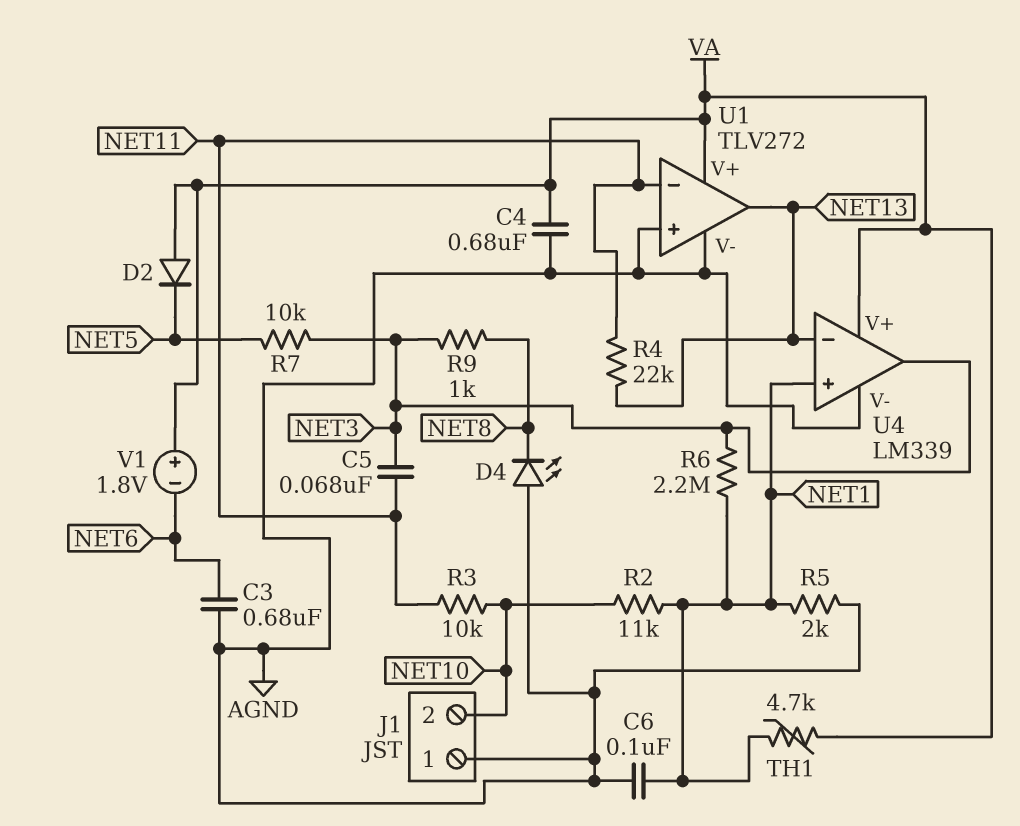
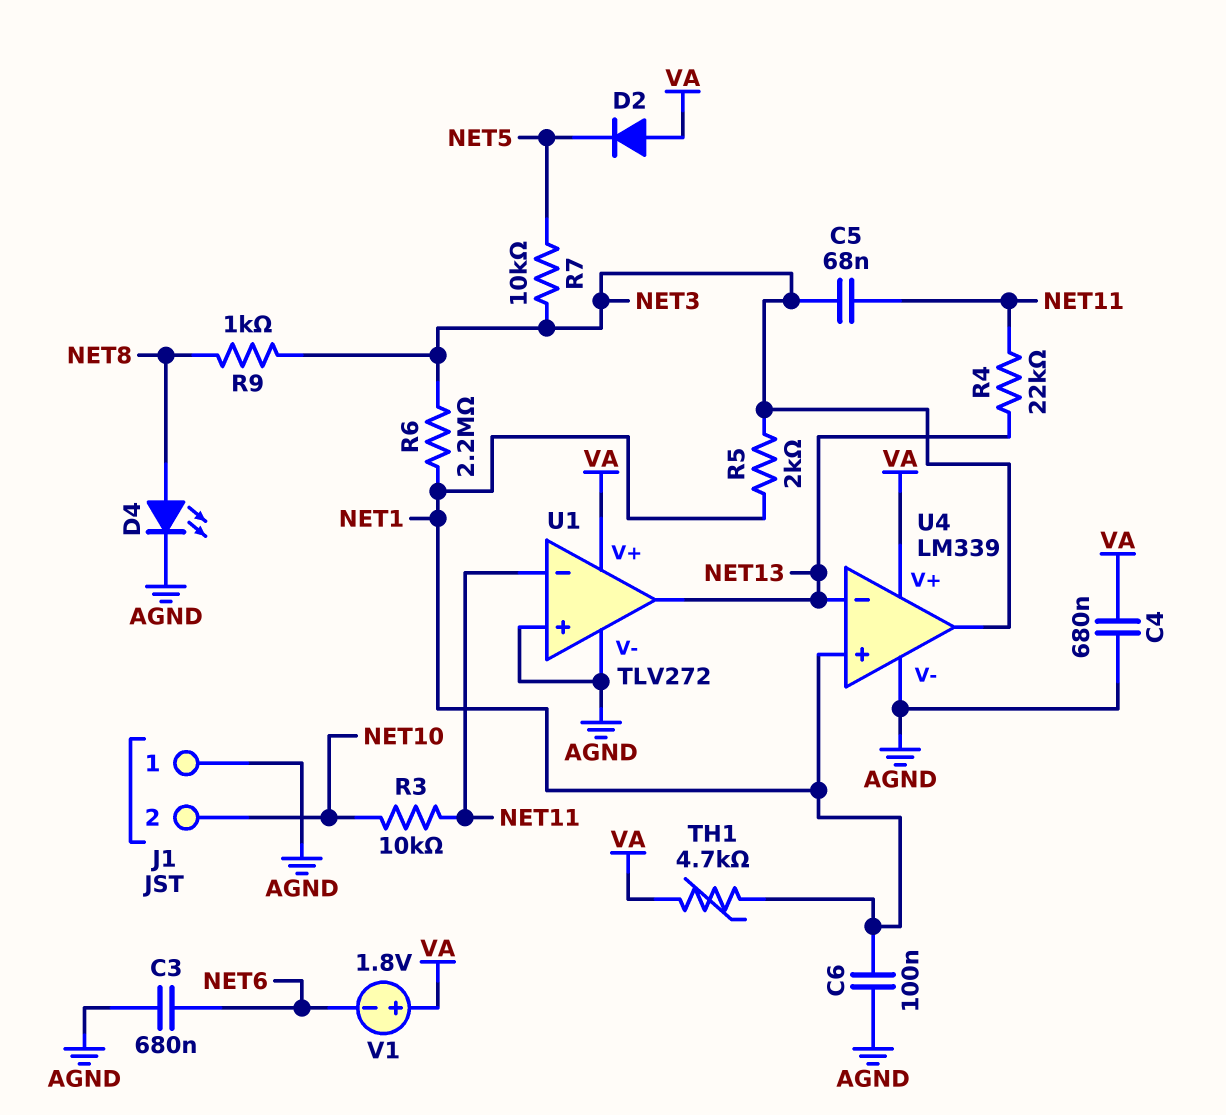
D4: LED (A AGND, K NET8) -> LED (A NET8, K AGND)
R2: 11k (NET1, NET10) -> none
R5: 2k (AGND, NET1) -> 2k (NET1, NET3)

